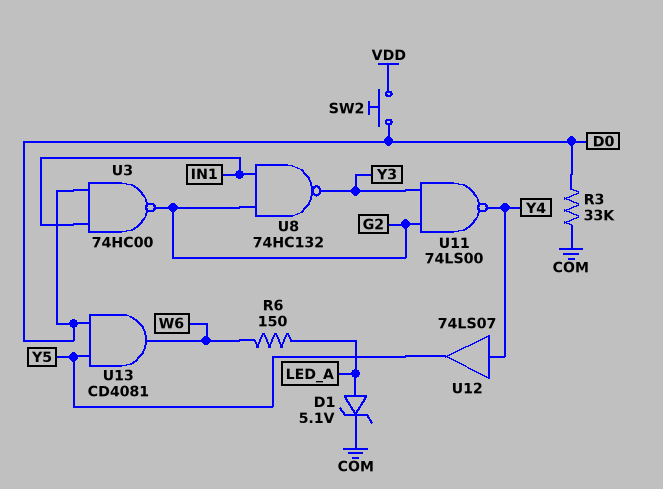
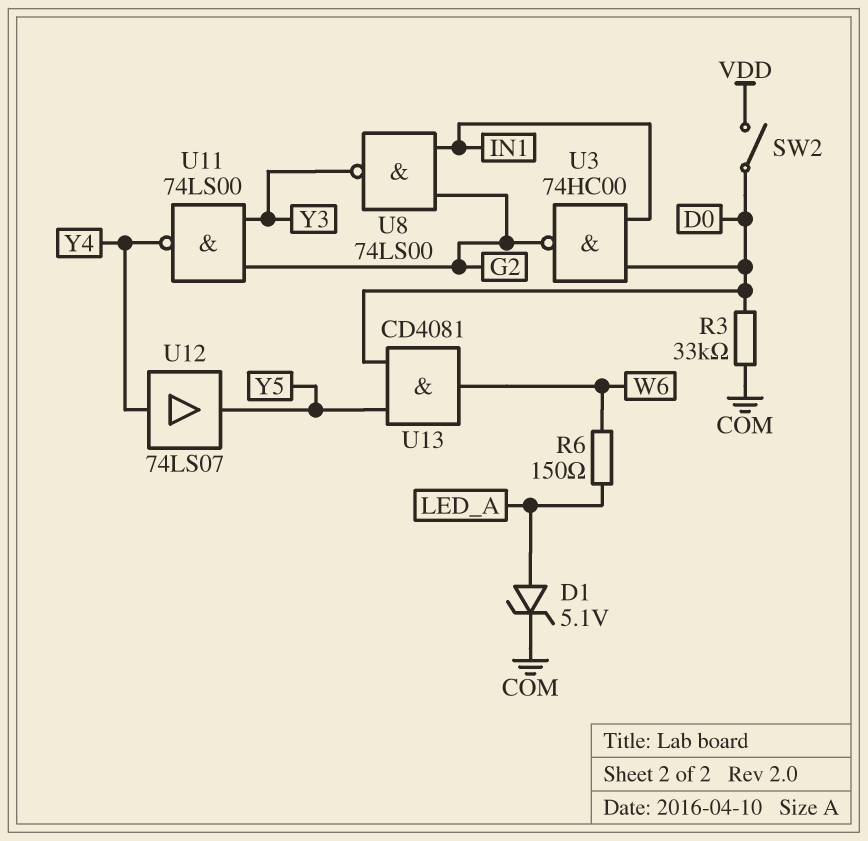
SW2: button (D0, VDD) -> switch (D0, VDD)
U8: NAND 74HC132 (in G2, in IN1, out Y3) -> NAND 74LS00 (in G2, in IN1, out Y3)

